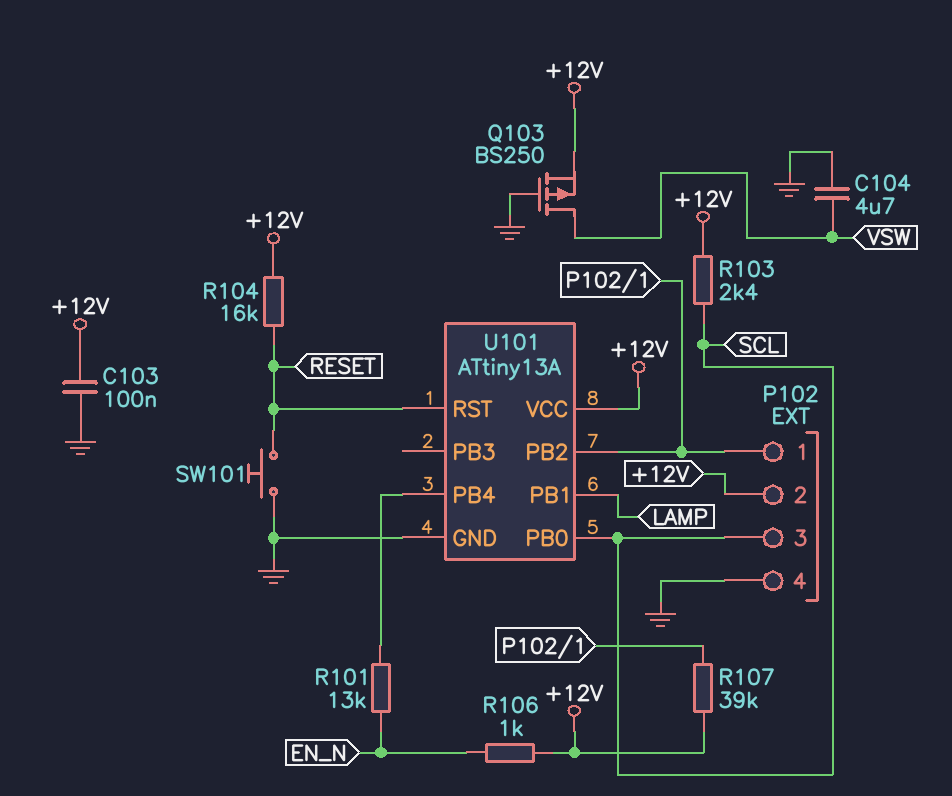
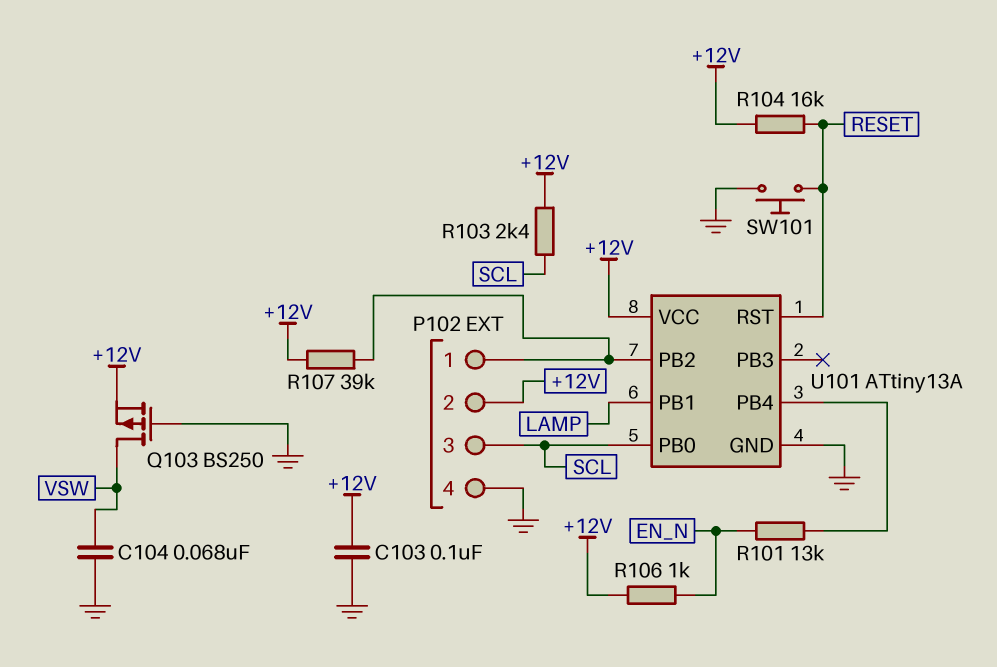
C104: 4.7uF (GND, VSW) -> 68nF (GND, VSW)

